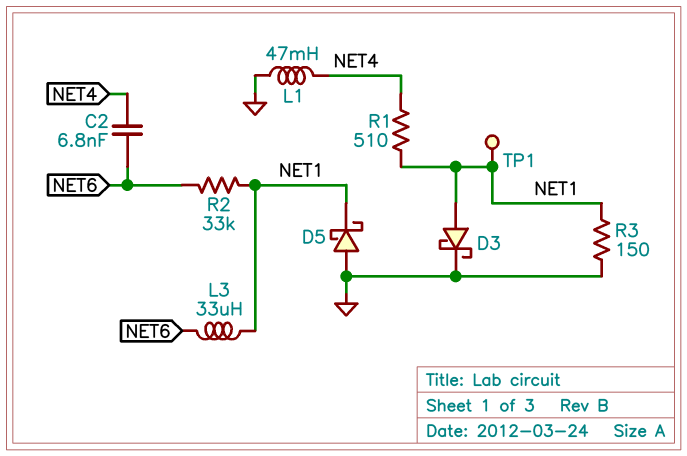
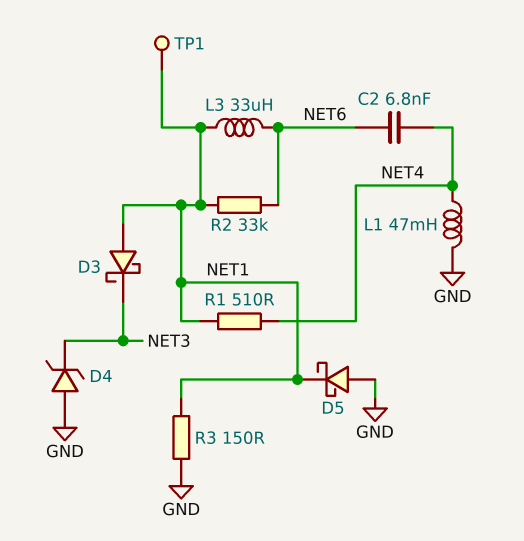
D3: schottky (A NET1, K GND) -> schottky (A NET1, K NET3)
D4: none -> zener (A GND, K NET3)

